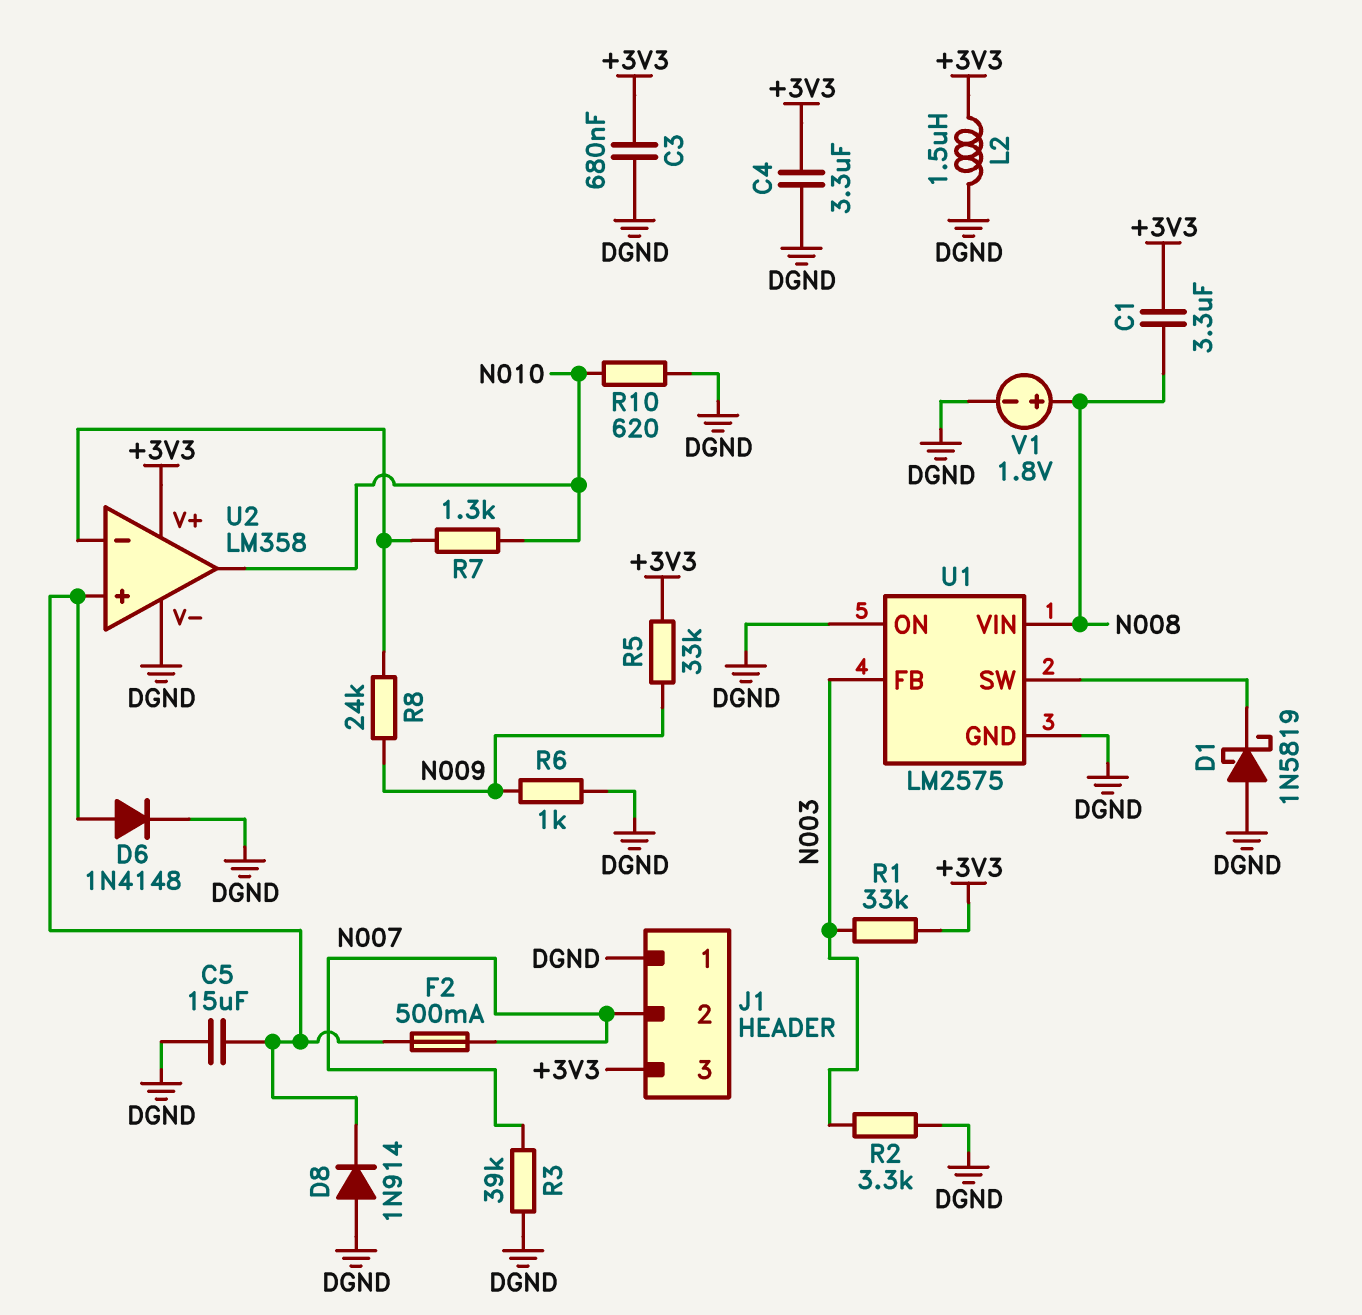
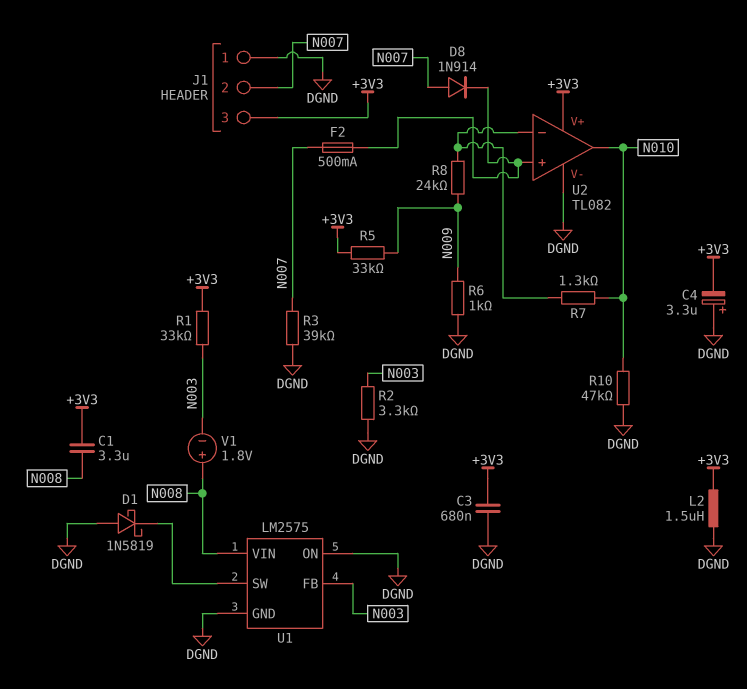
C4: 3.3uF (+3V3, DGND) -> 3.3uF (plus DGND, minus +3V3)
C5: 15uF (DGND, U2/in+) -> none
D6: diode 1N4148 (A U2/in+, K DGND) -> none
D8: diode 1N914 (A DGND, K U2/in+) -> diode 1N914 (A N007, K U2/in+)
R10: 620 (DGND, N010) -> 47k (DGND, N010)
U2: LM358 -> TL082
V1: 1.8V (plus N008, minus DGND) -> 1.8V (plus N008, minus N003)

